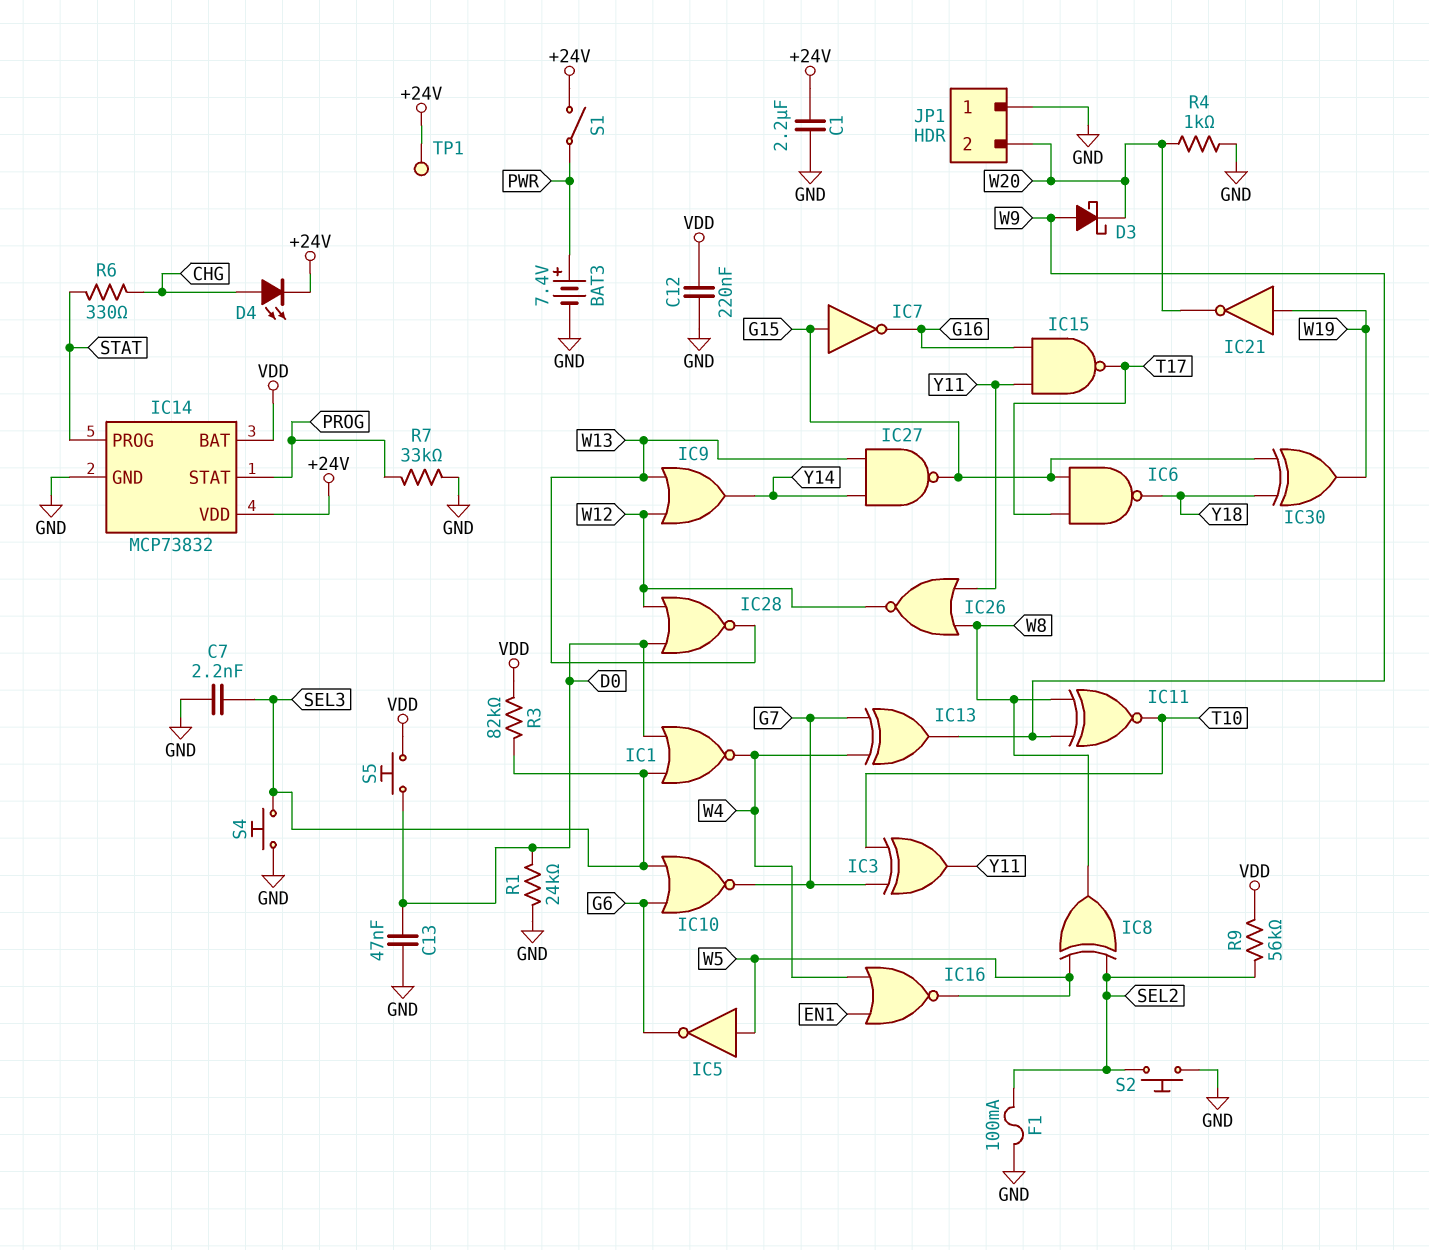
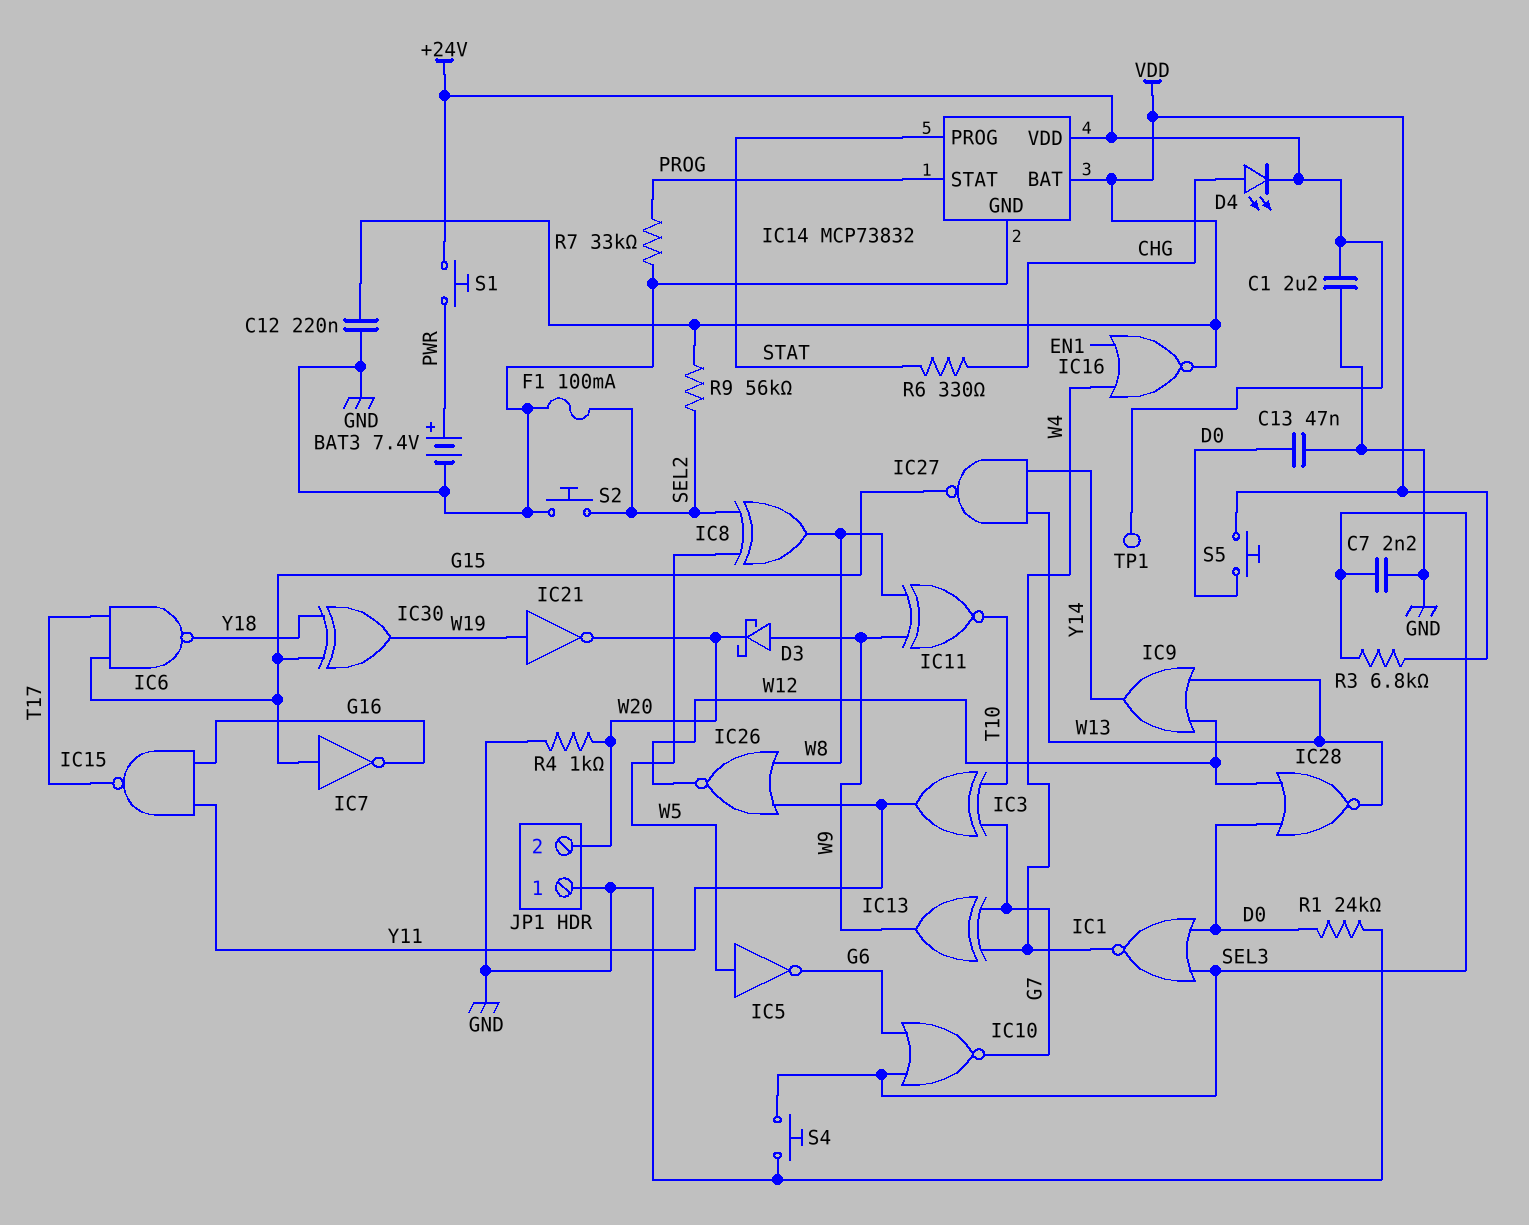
IC16: NOR (in EN1, in W4, out W5) -> NOR (in EN1, in W4, out VDD)
R3: 82k (SEL3, VDD) -> 6.8k (SEL3, VDD)
S1: switch (+24V, PWR) -> button (+24V, PWR)

